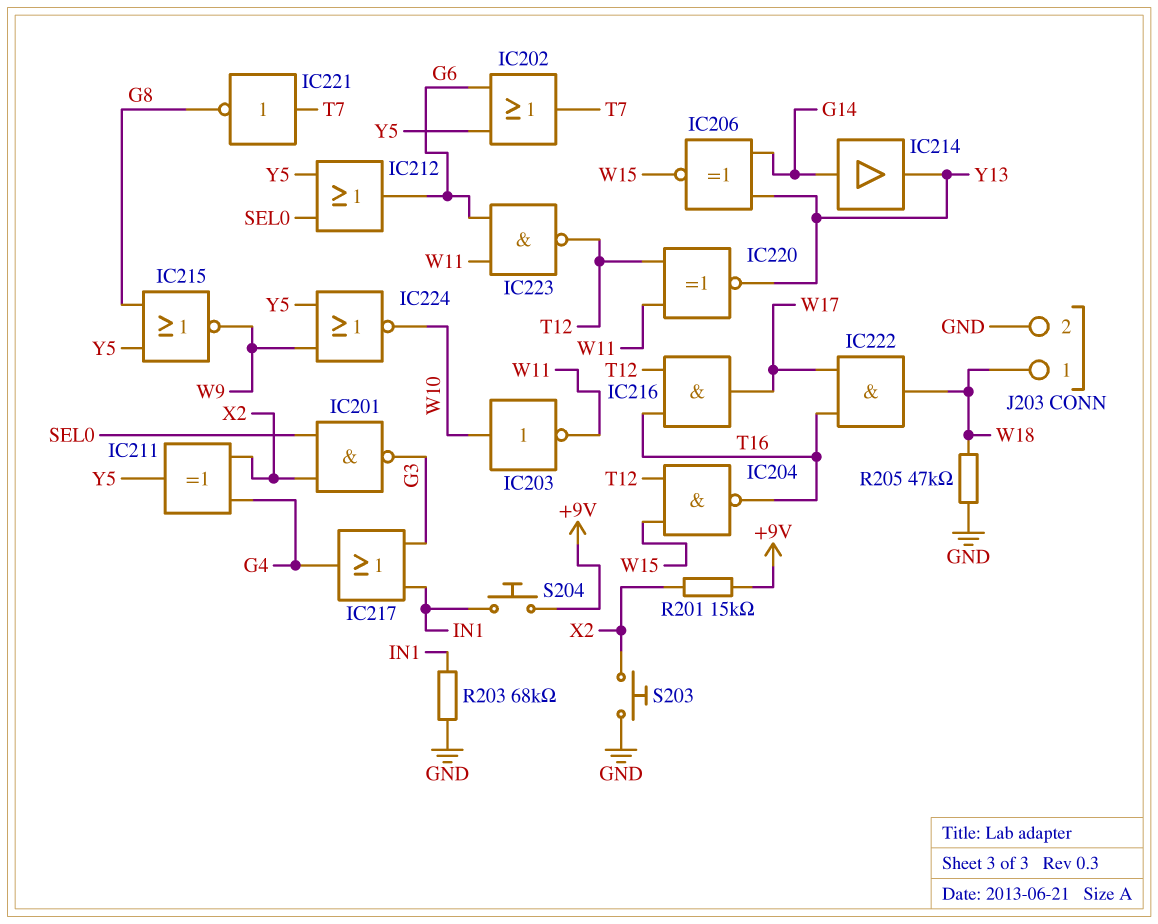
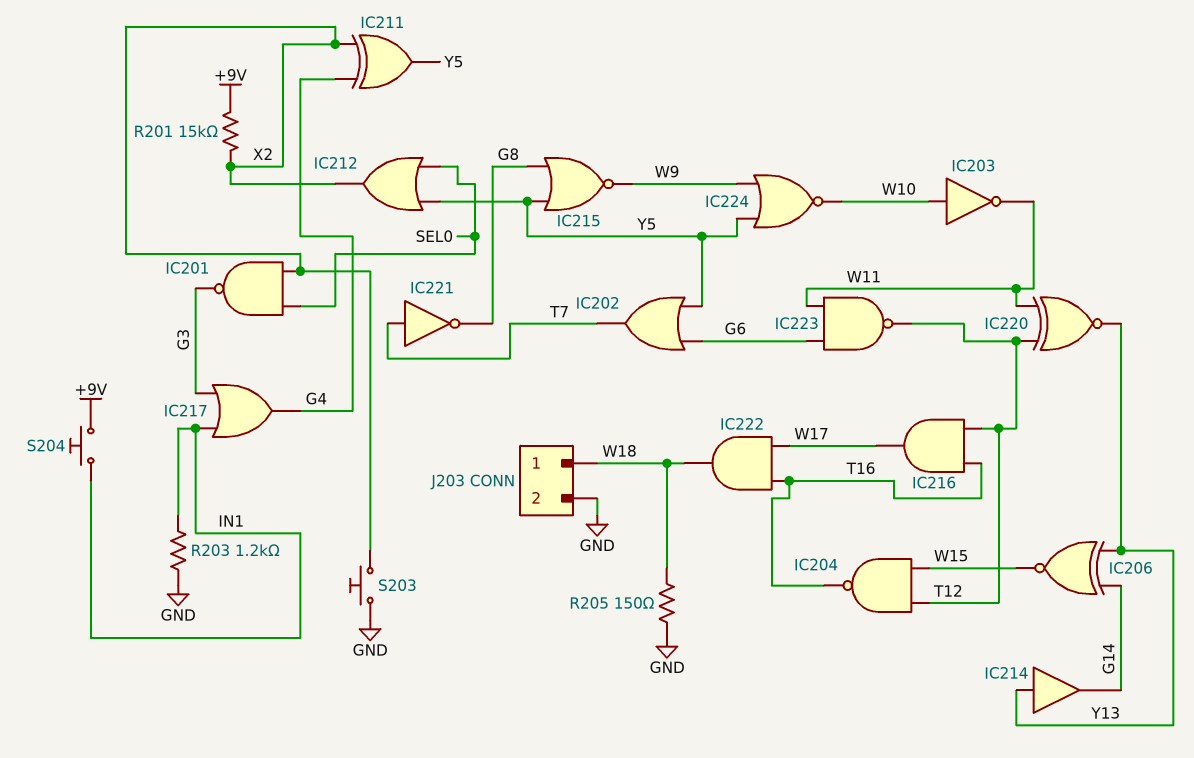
IC212: OR (in SEL0, in Y5, out G6) -> OR (in SEL0, in Y5, out X2)
IC214: buffer (in G14, out Y13) -> buffer (in Y13, out G14)
R203: 68k (GND, IN1) -> 1.2k (GND, IN1)
R205: 47k (GND, W18) -> 150 (GND, W18)

